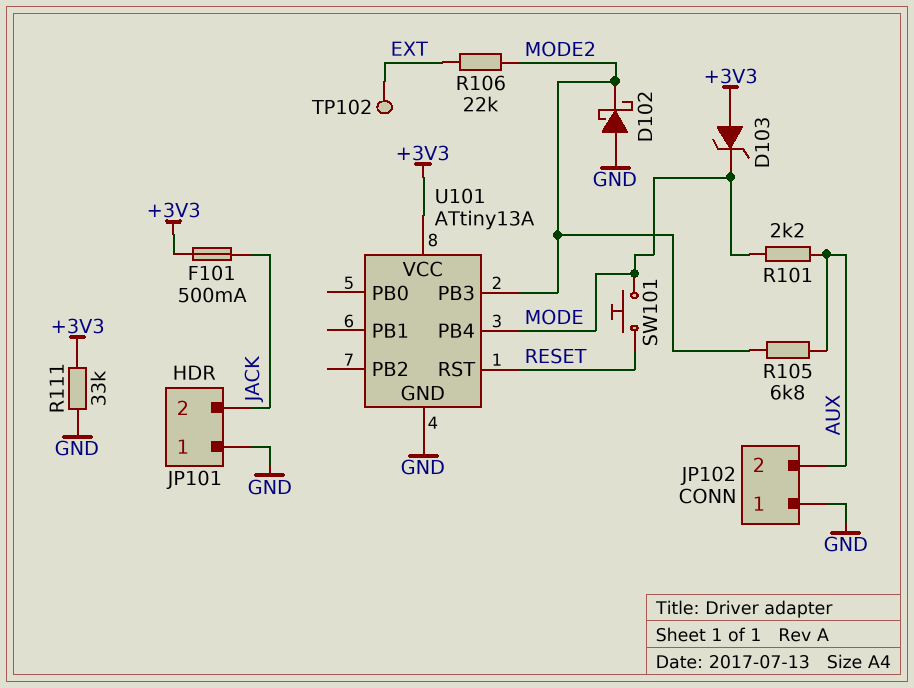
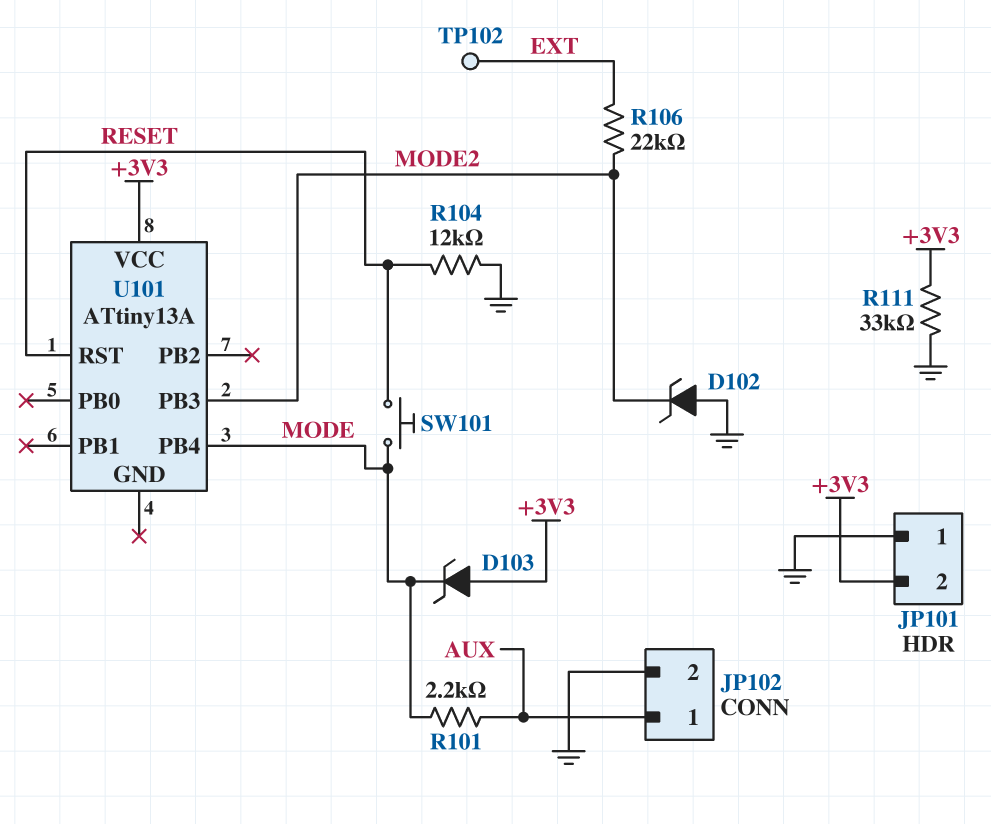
D102: schottky (A GND, K MODE2) -> zener (A GND, K MODE2)
F101: 500mA (+3V3, JACK) -> none
JP101 pin 2: JACK -> +3V3
JP102 pin 1: GND -> AUX
JP102 pin 2: AUX -> GND
R104: none -> 12k (GND, RESET)
R105: 6.8k (AUX, MODE2) -> none
U101 pin GND: GND -> none

